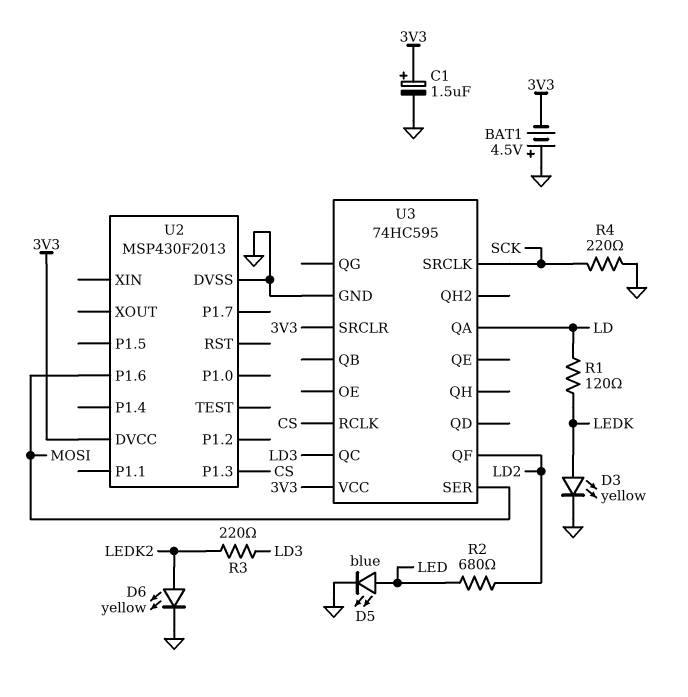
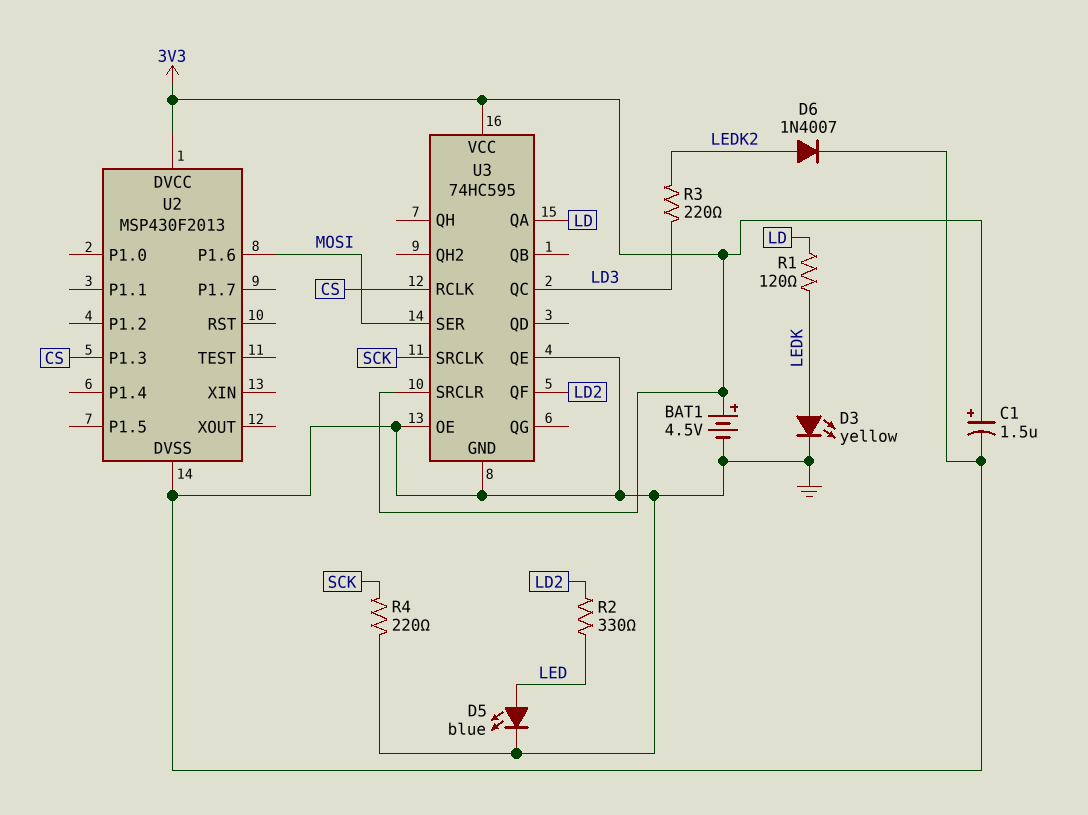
BAT1: 4.5V (plus GND, minus 3V3) -> 4.5V (plus 3V3, minus GND)
D6: LED yellow (A LEDK2, K GND) -> diode 1N4007 (A LEDK2, K GND)
R2: 680 (LD2, LED) -> 330 (LD2, LED)
U3 pin OE: none -> GND
U3 pin QE: none -> GND

